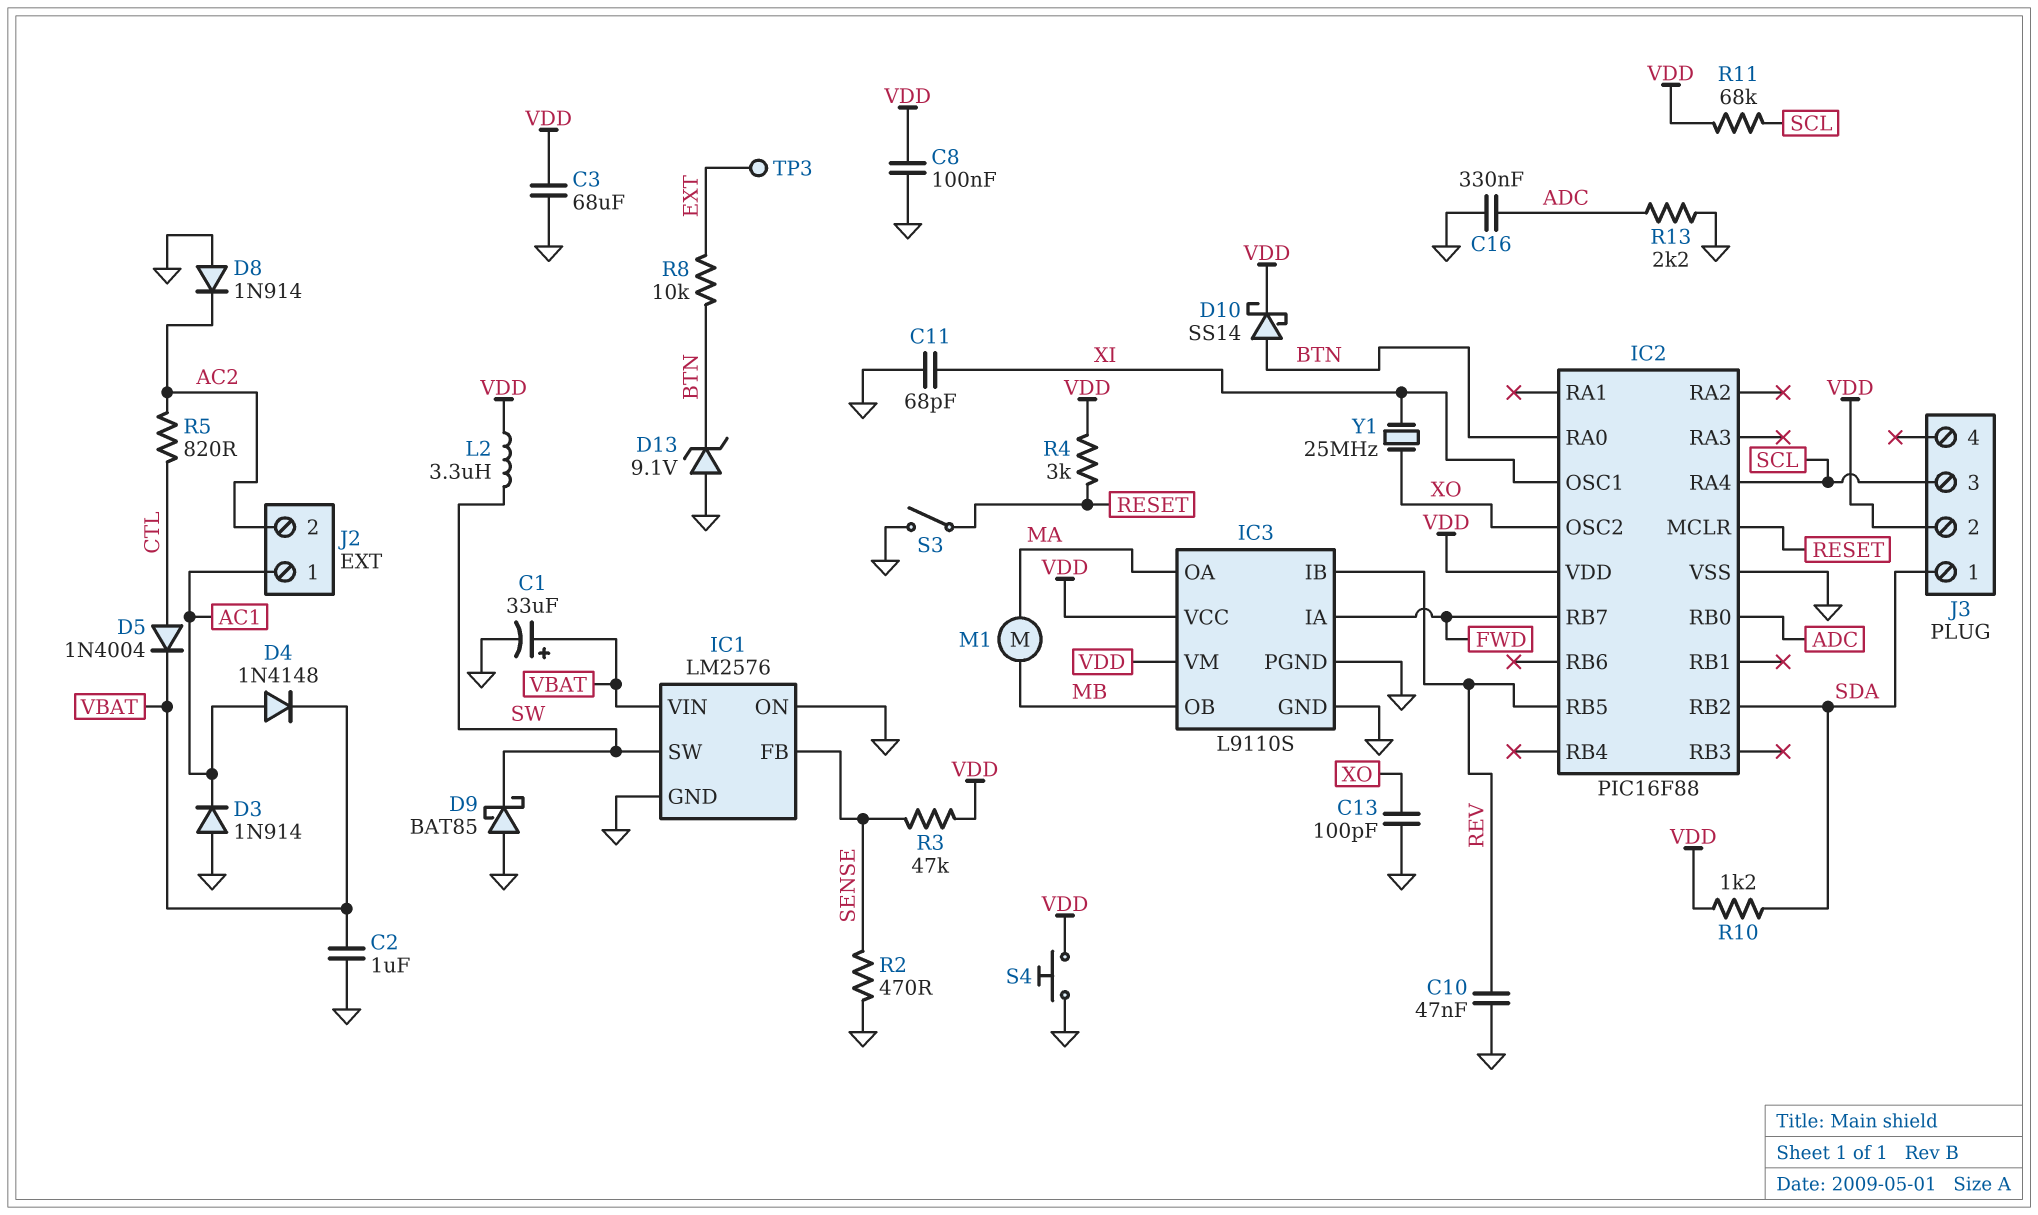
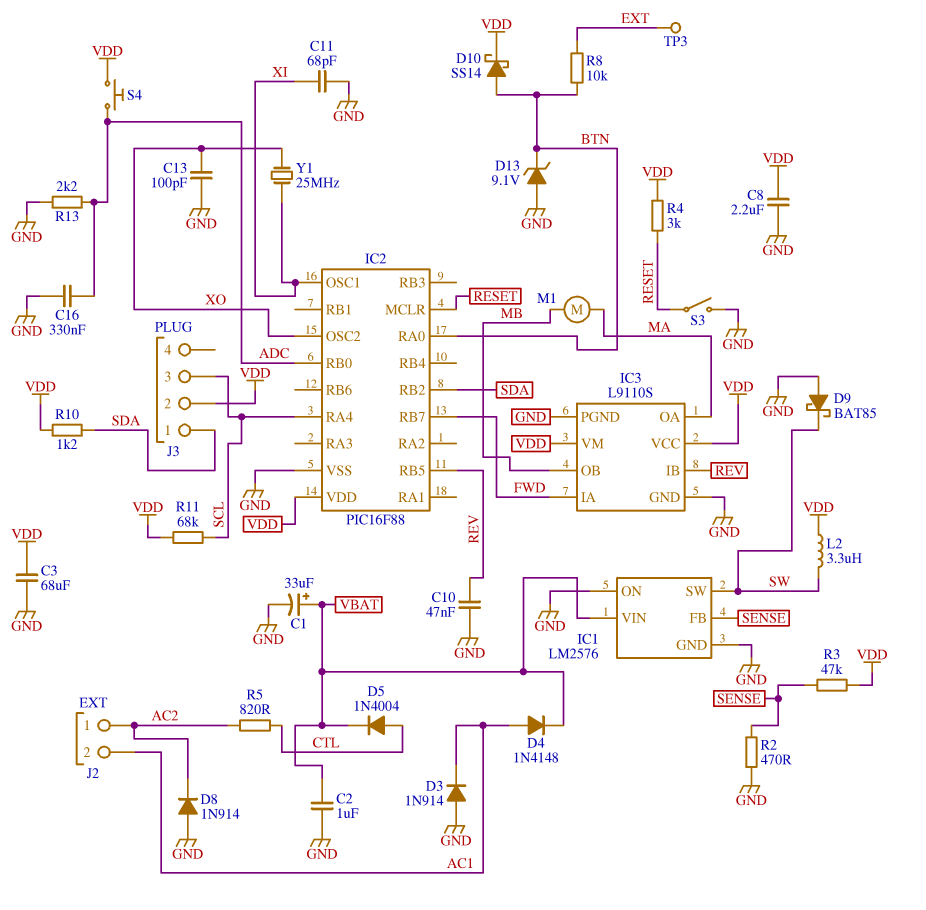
C8: 100nF (GND, VDD) -> 2.2uF (GND, VDD)
J2 pin 1: AC1 -> AC2
J2 pin 2: AC2 -> AC1
S4: button (GND, VDD) -> button (ADC, VDD)

